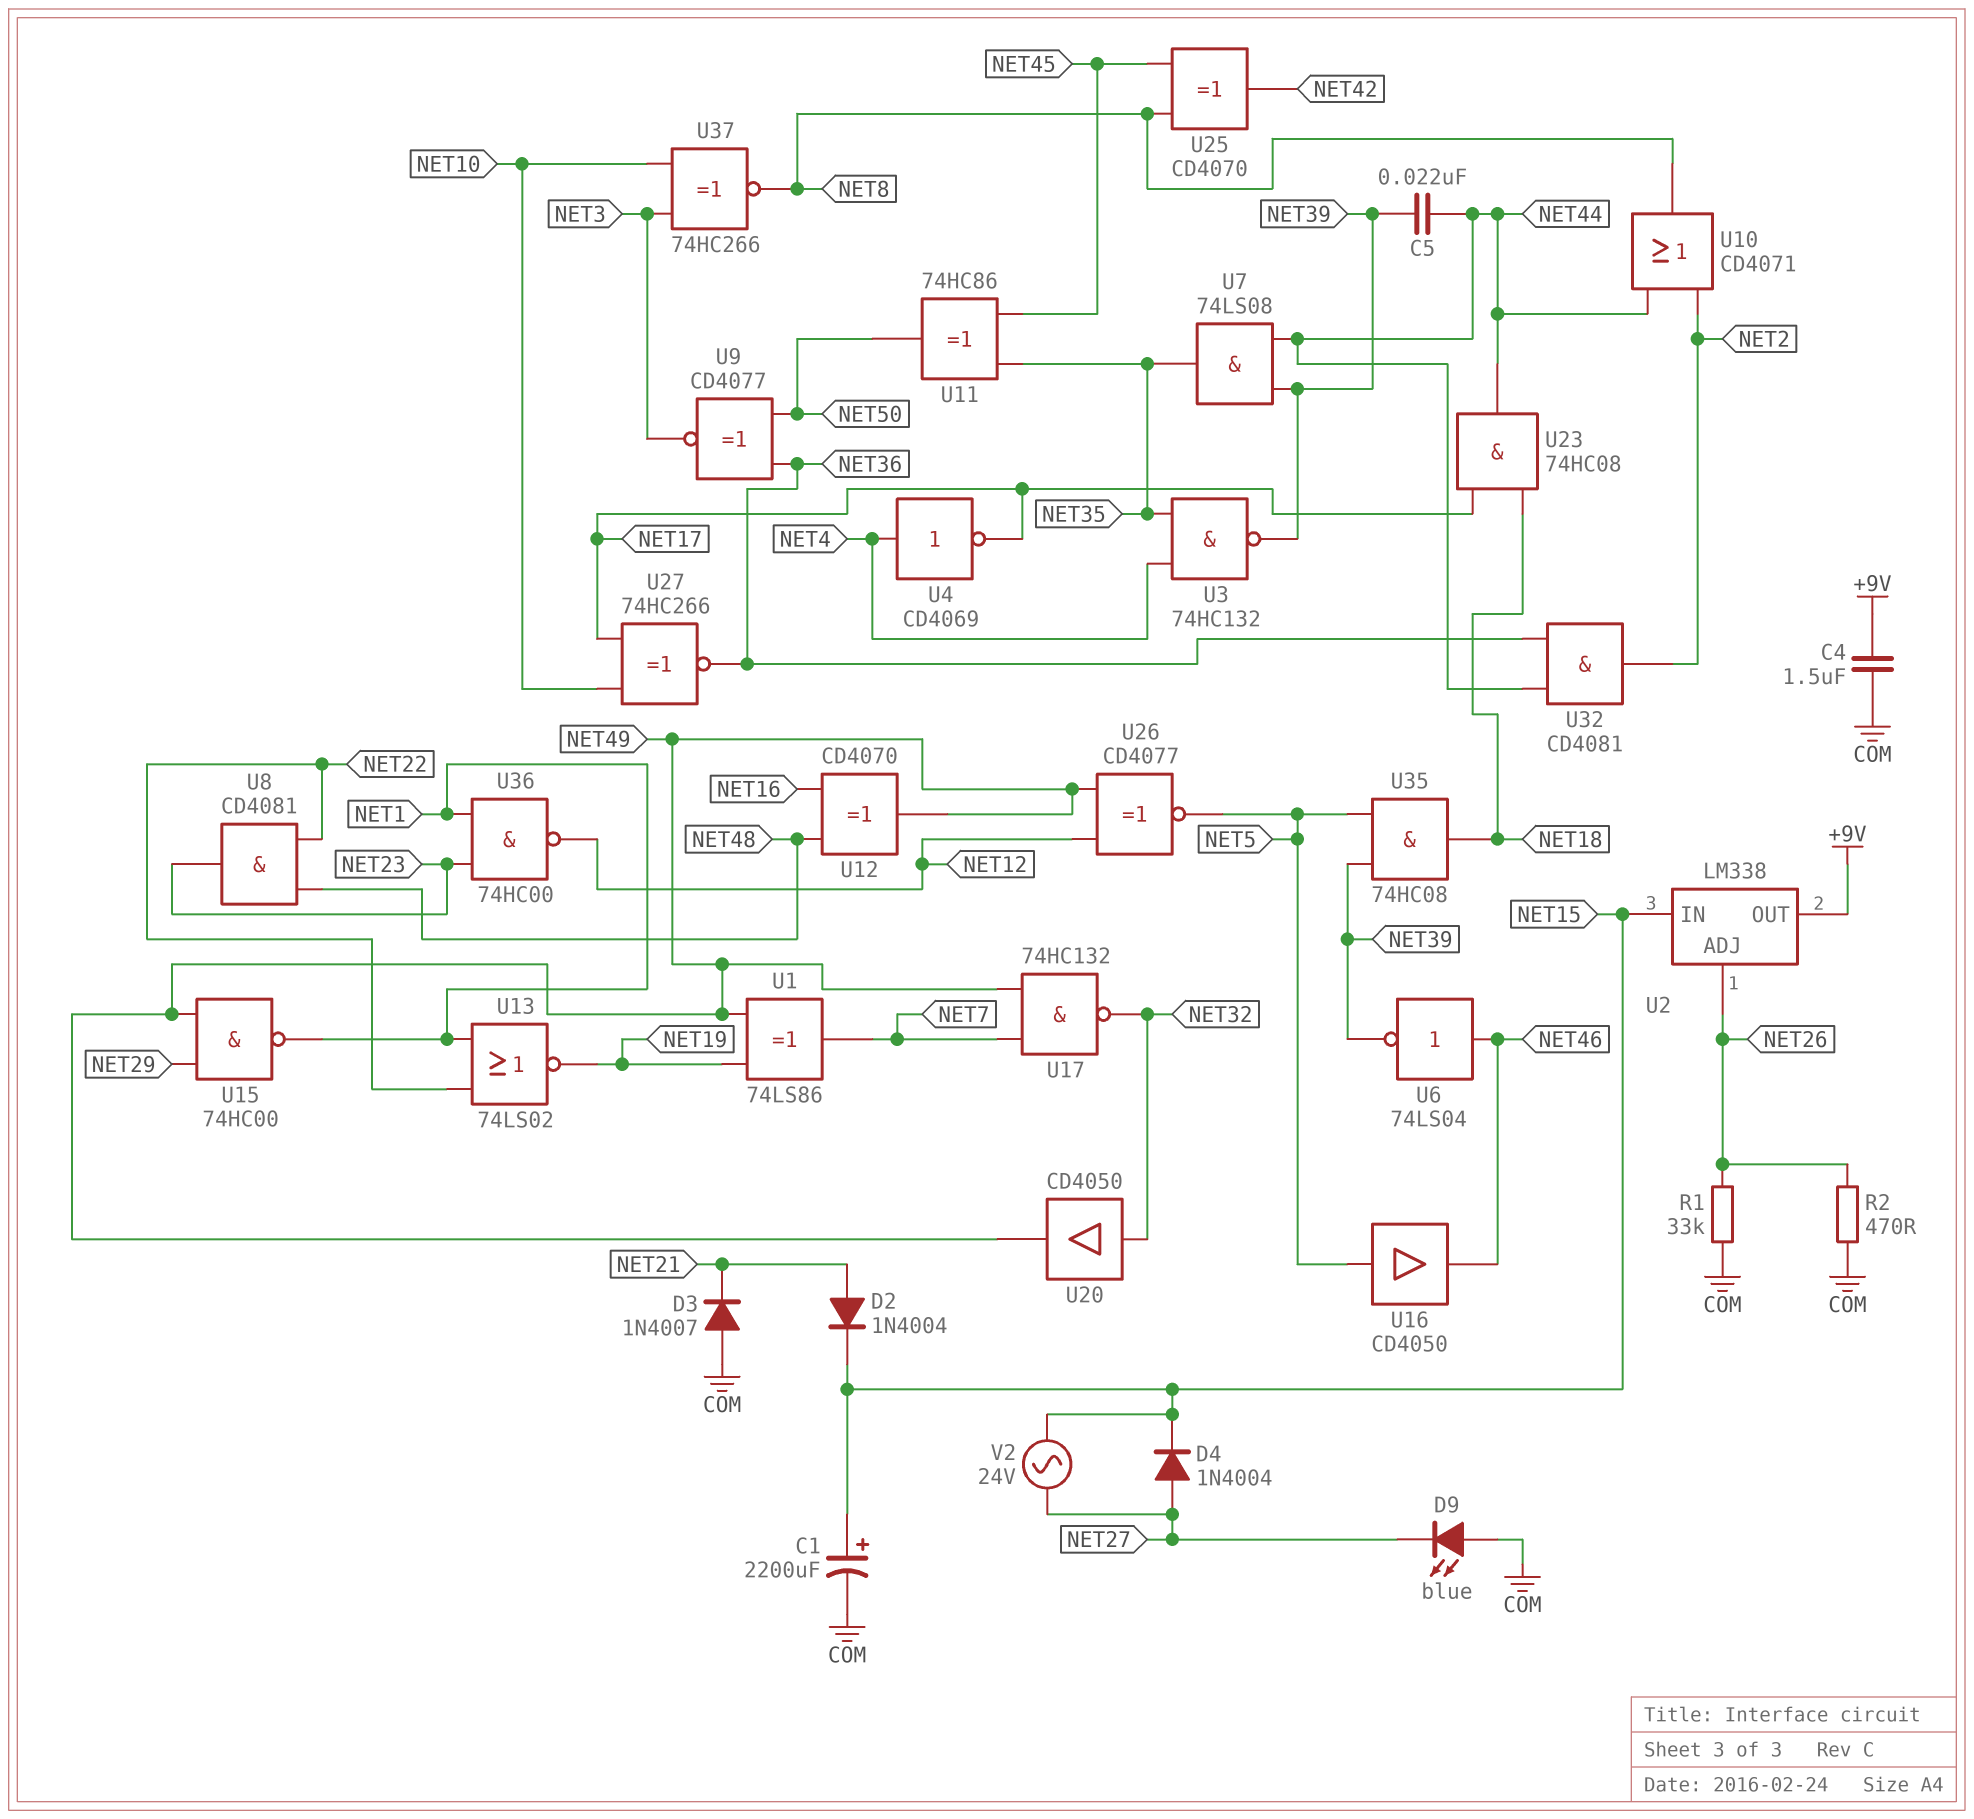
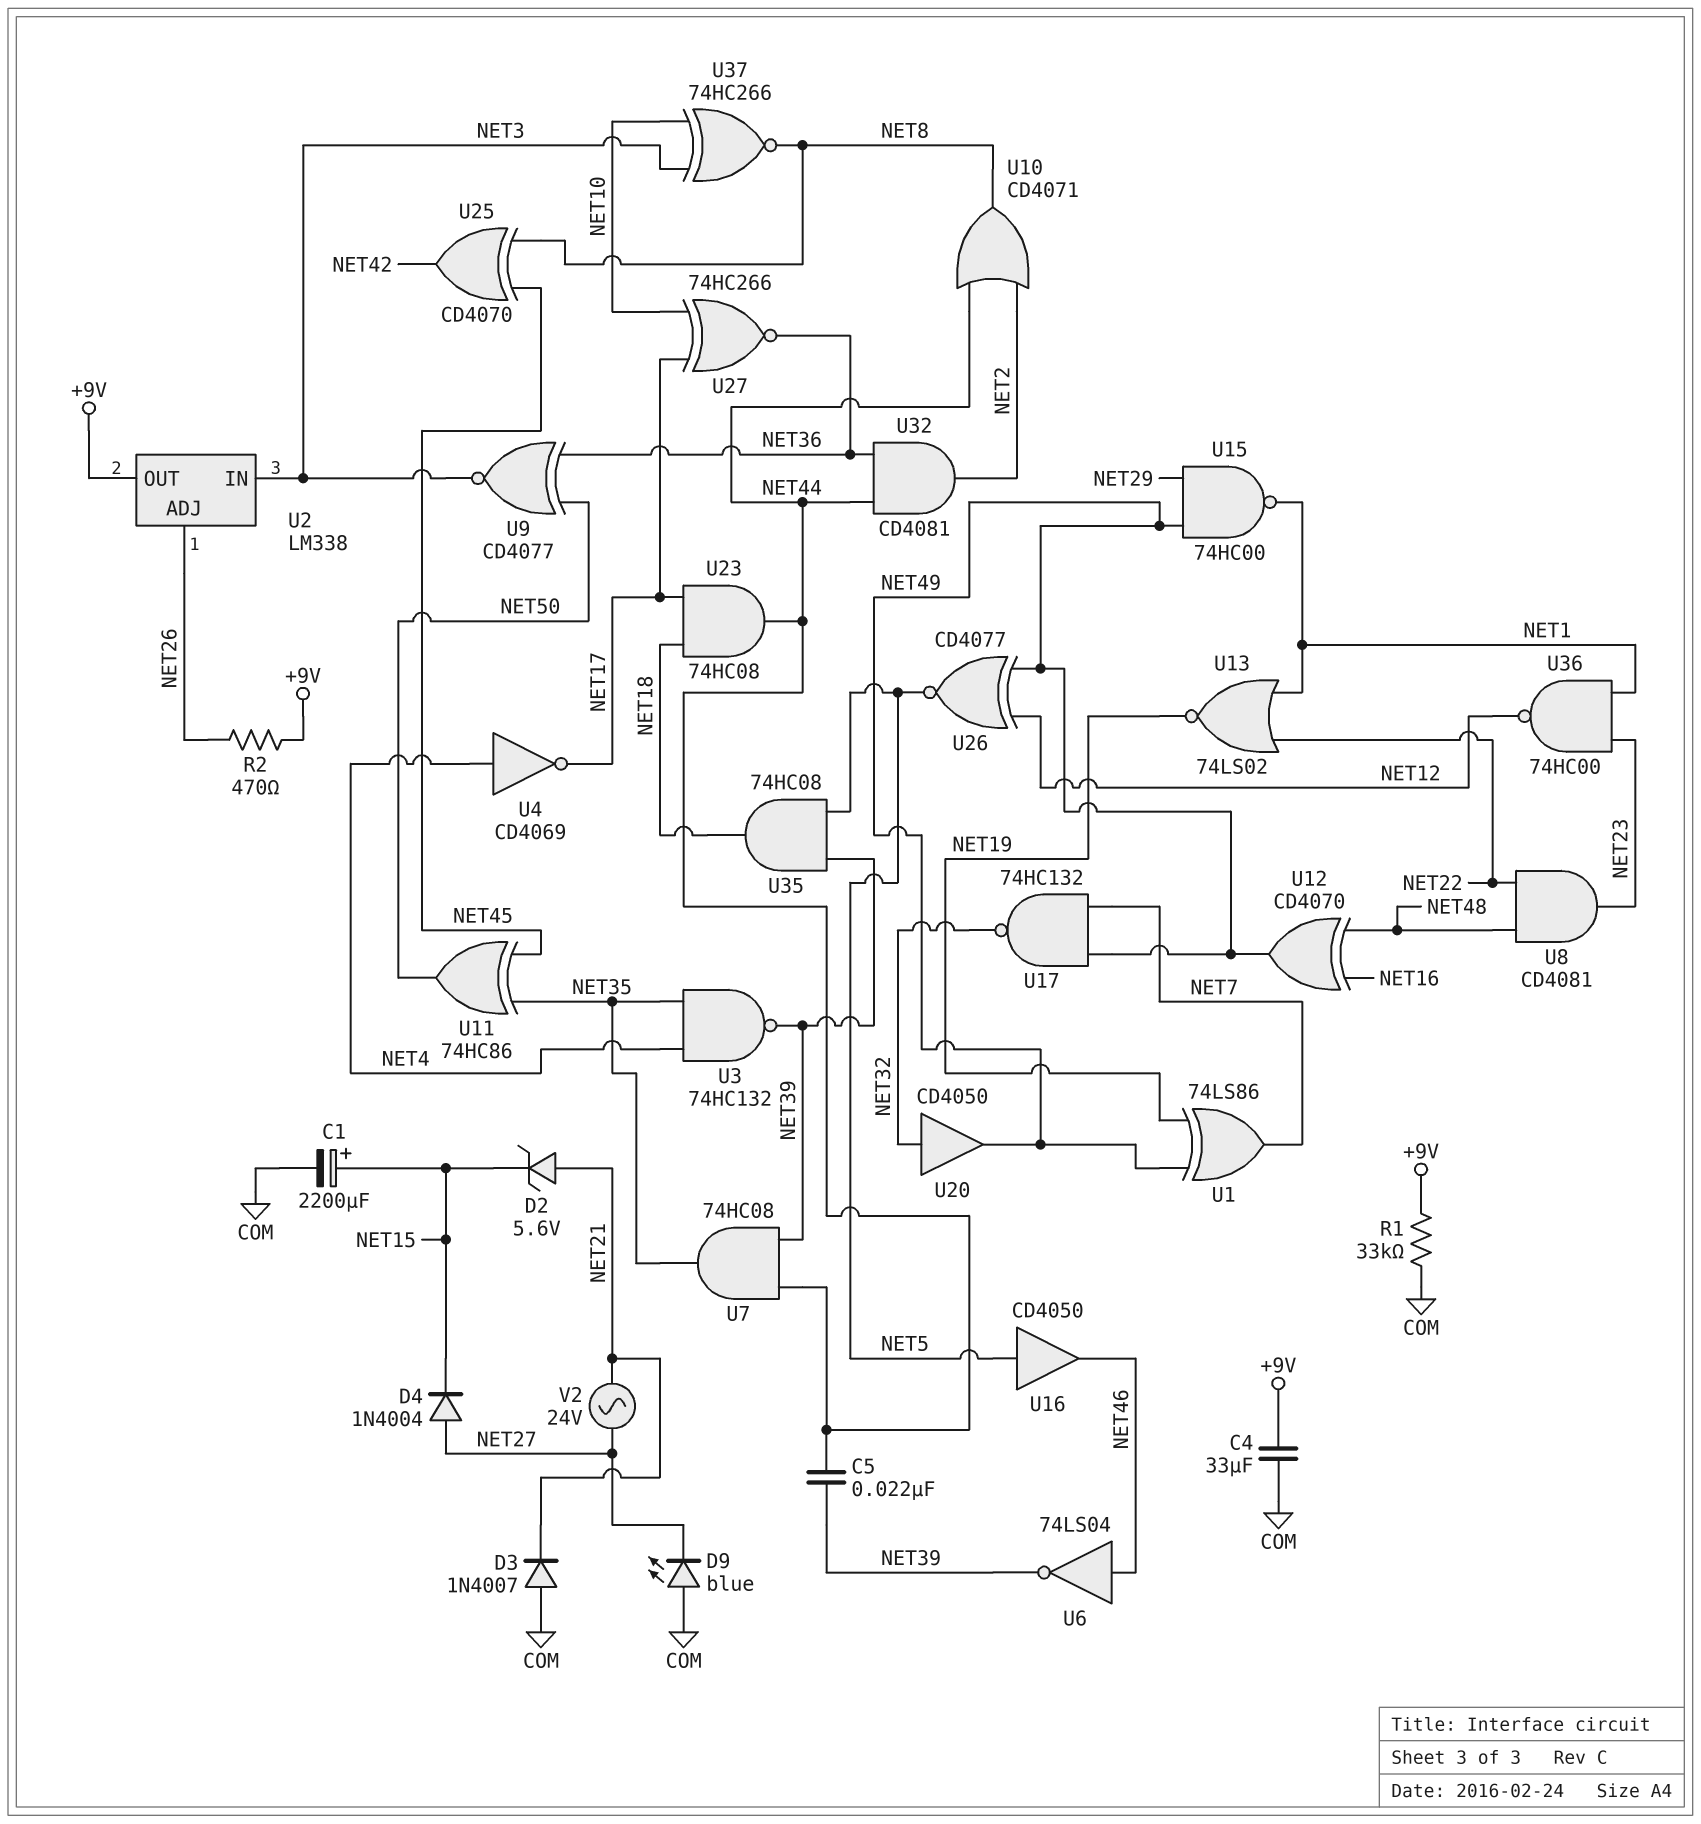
C4: 1.5uF (+9V, COM) -> 33uF (+9V, COM)
D2: diode 1N4004 (A NET21, K NET15) -> zener 5.6V (A NET21, K NET15)
R1: 33k (COM, NET26) -> 33k (+9V, COM)
R2: 470 (COM, NET26) -> 470 (+9V, NET26)
U2 pin IN: NET15 -> NET3
U7: AND 74LS08 (in NET39, in NET44, out NET35) -> AND 74HC08 (in NET39, in NET44, out NET35)
V2: AC 24V (NET15, NET27) -> AC 24V (NET21, NET27)

